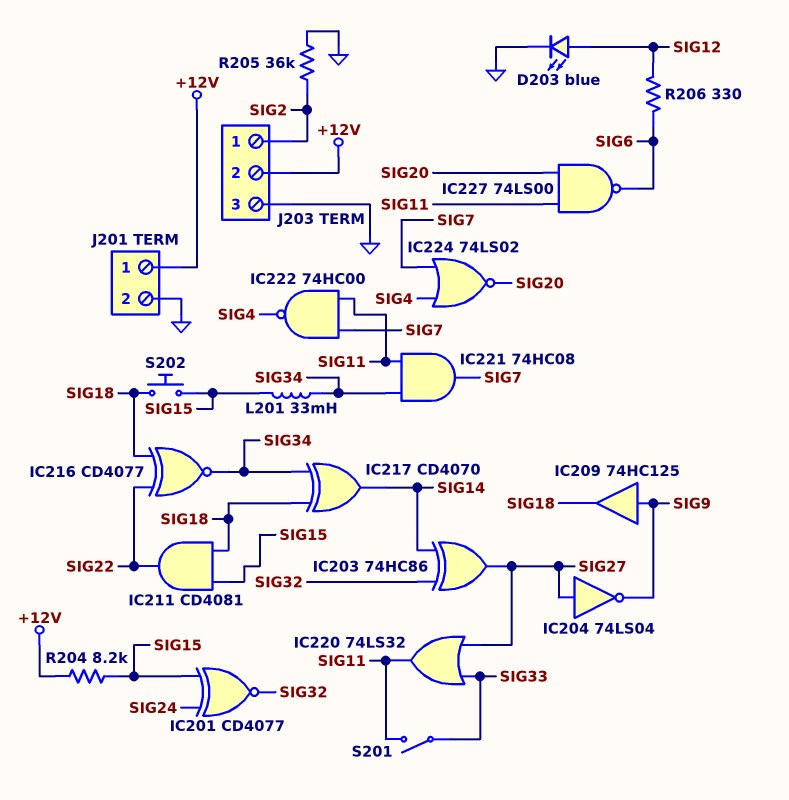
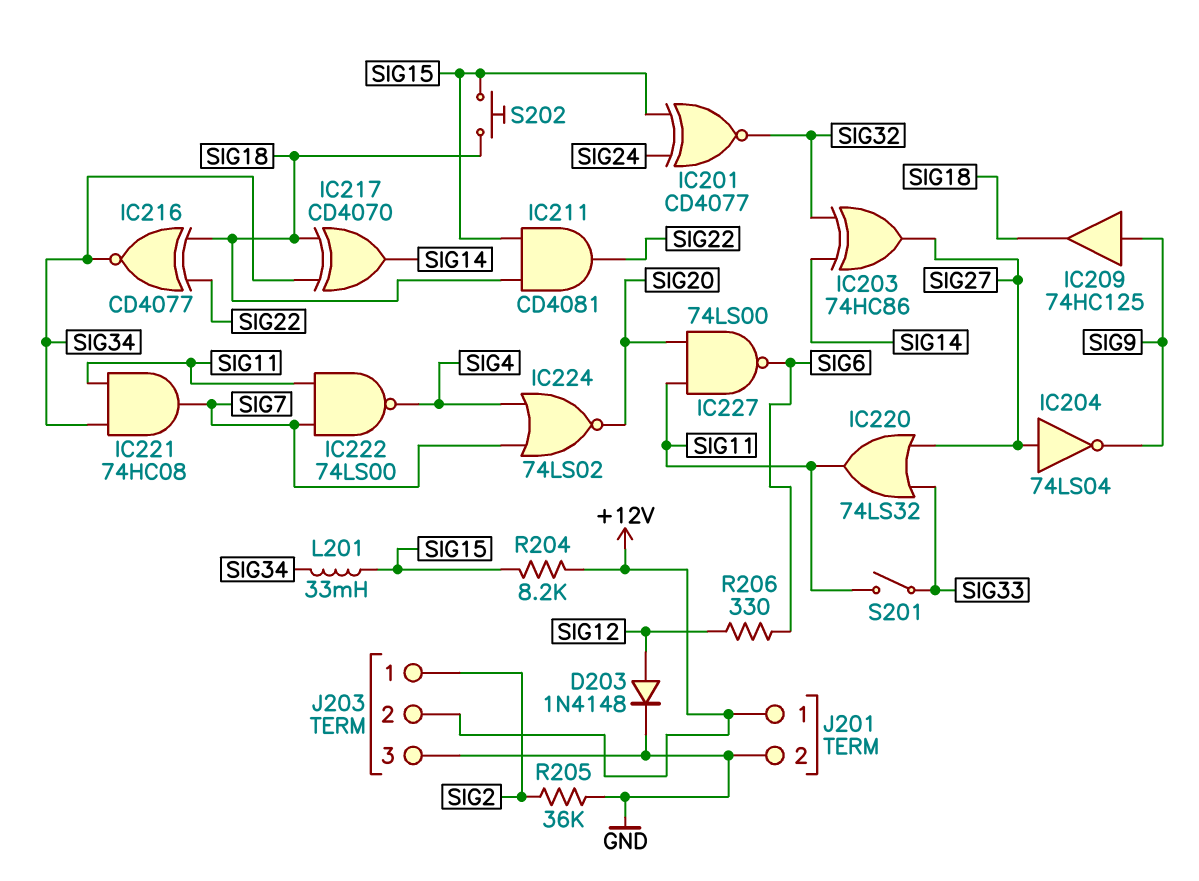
D203: LED blue (A SIG12, K GND) -> diode 1N4148 (A SIG12, K GND)
IC222: NAND 74HC00 (in SIG7, in SIG11, out SIG4) -> NAND 74LS00 (in SIG7, in SIG11, out SIG4)

